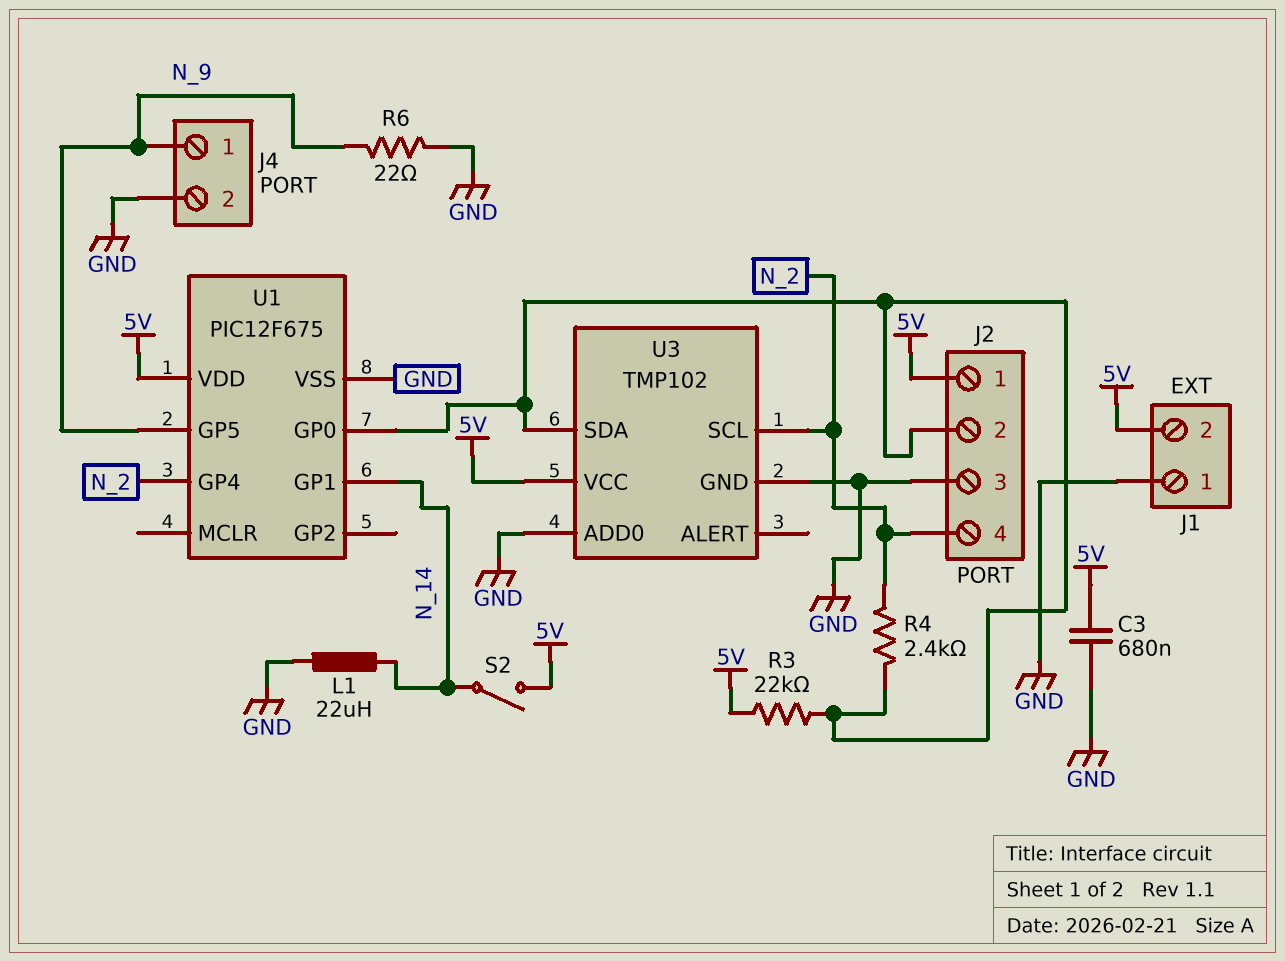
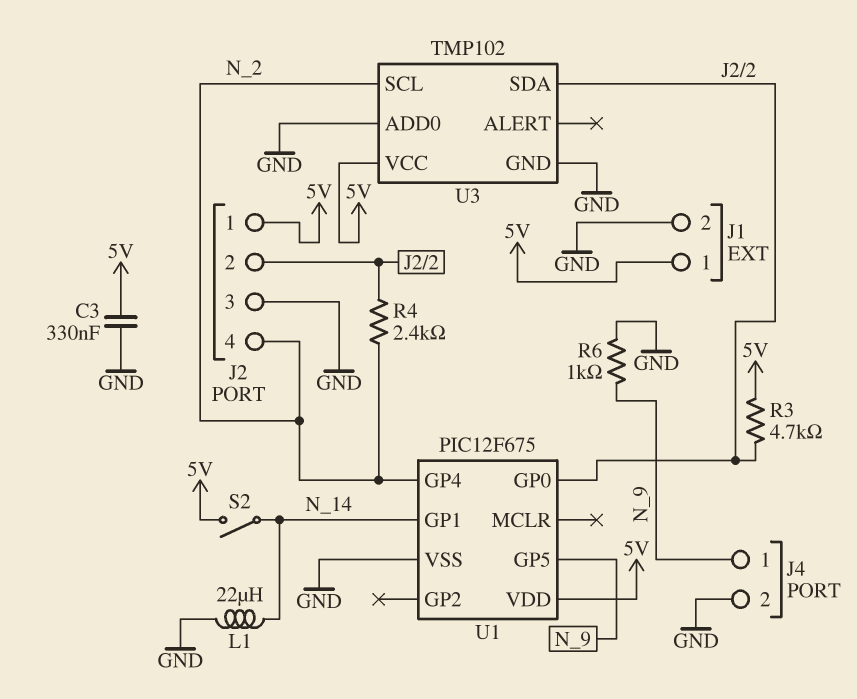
C3: 680nF (5V, GND) -> 330nF (5V, GND)
J1 pin 1: GND -> 5V
J1 pin 2: 5V -> GND
R3: 22k (5V, J2/2) -> 4.7k (5V, J2/2)
R6: 22 (GND, N_9) -> 1k (GND, N_9)

